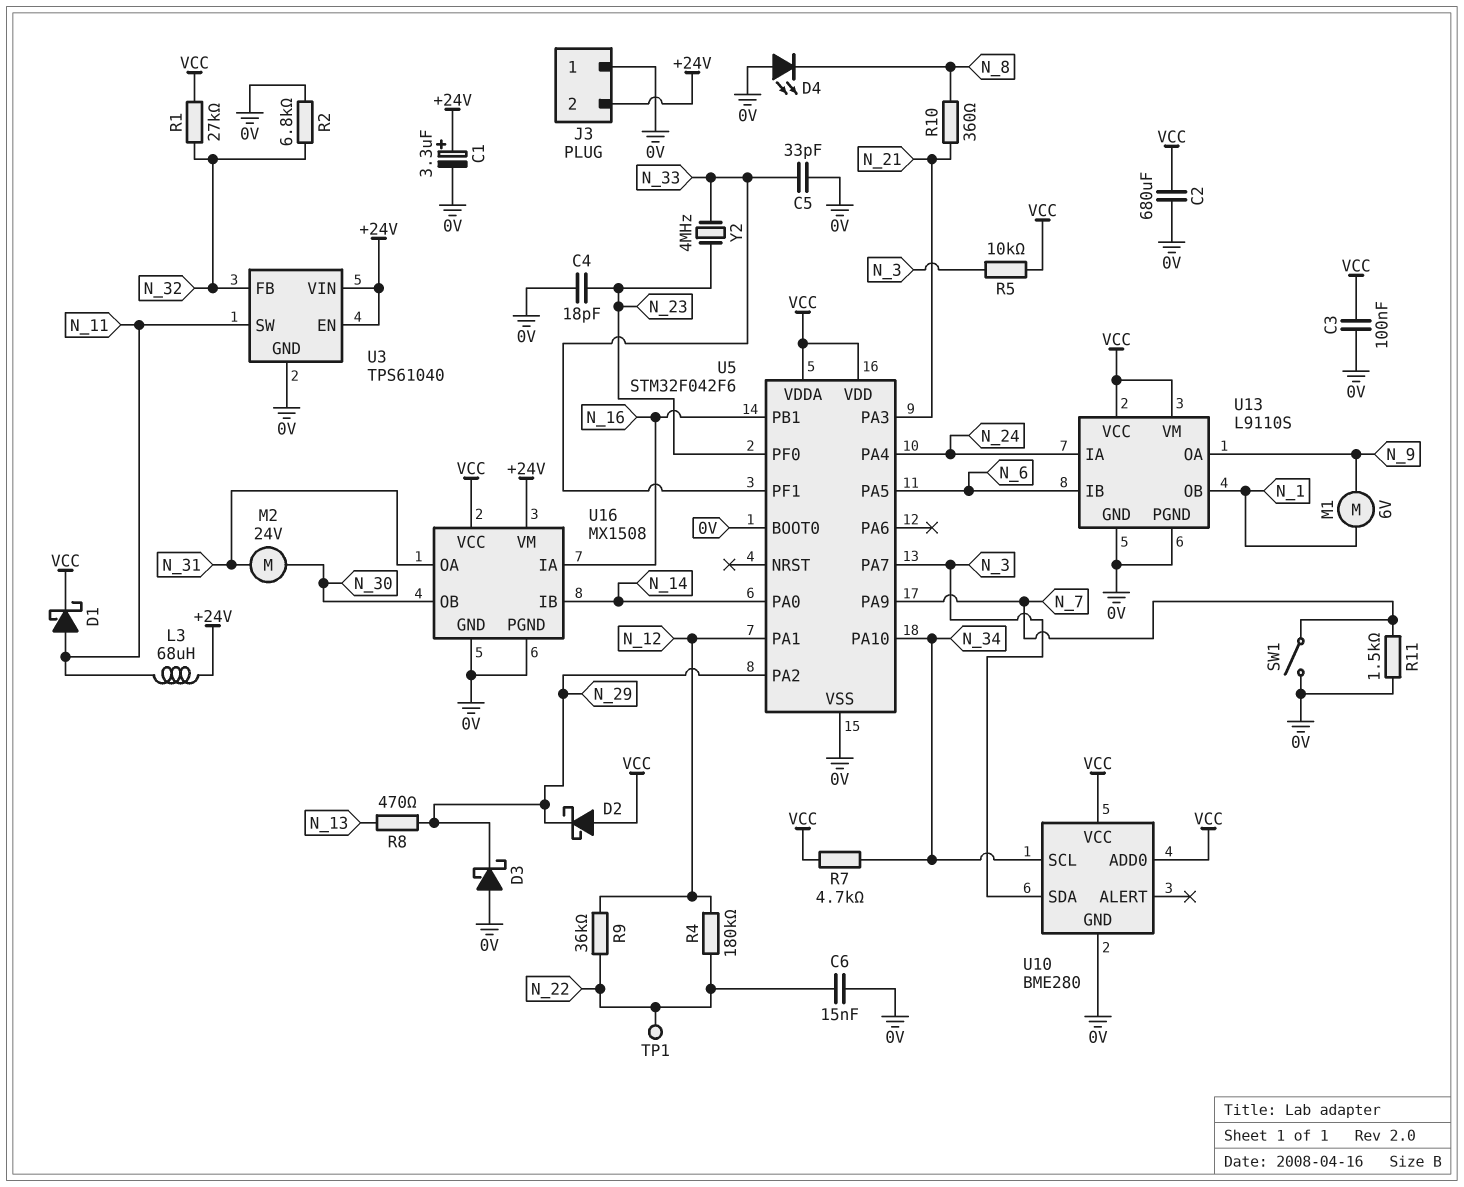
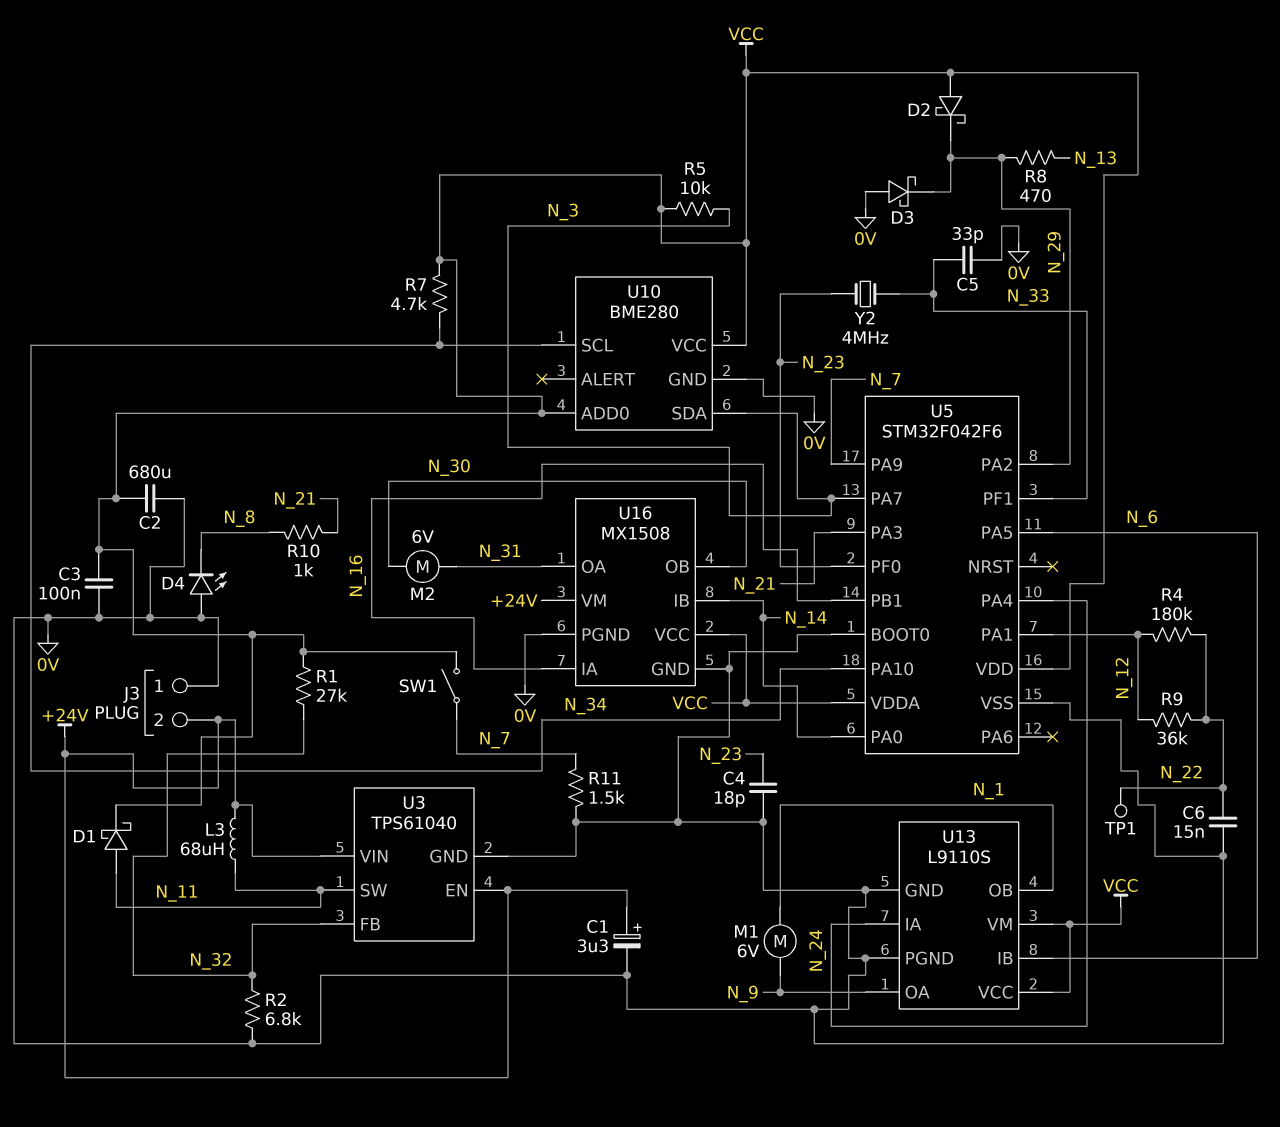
M2: motor 24V (N_30, N_31) -> motor 6V (N_30, N_31)
R10: 360 (N_8, N_21) -> 1k (N_8, N_21)
SW1: switch (0V, N_7) -> switch (N_7, VCC)

